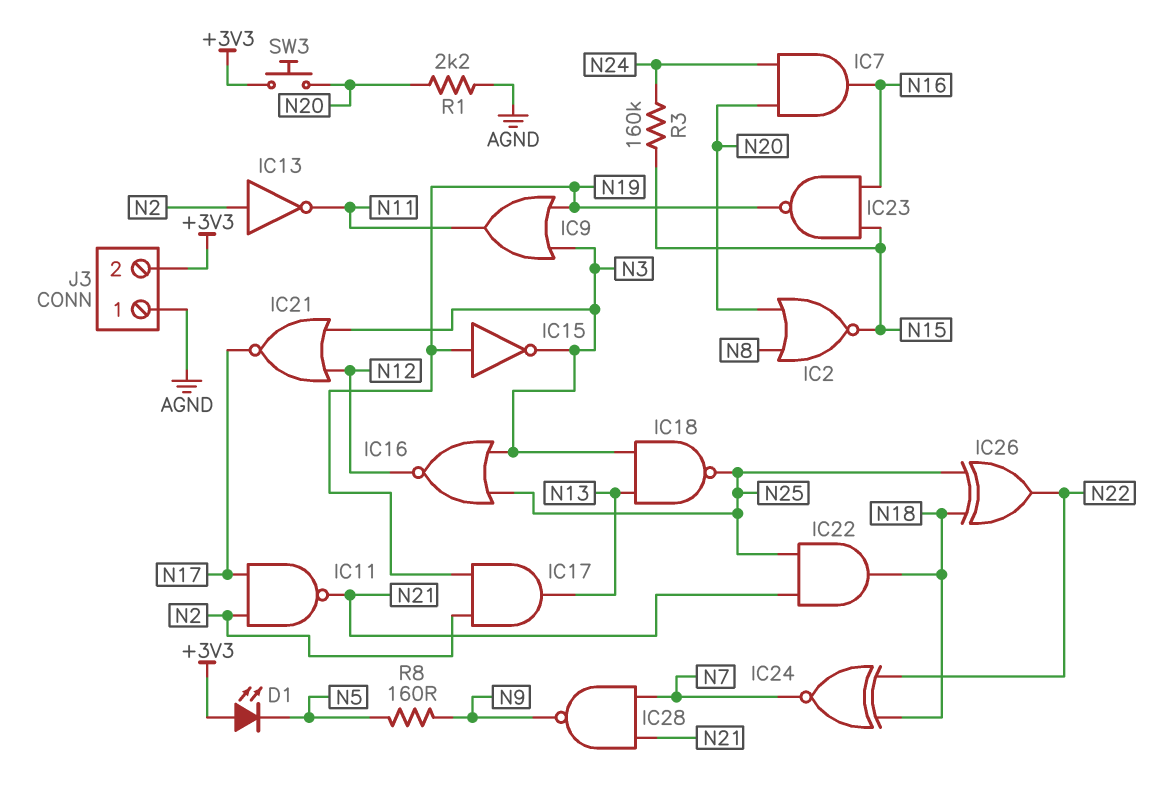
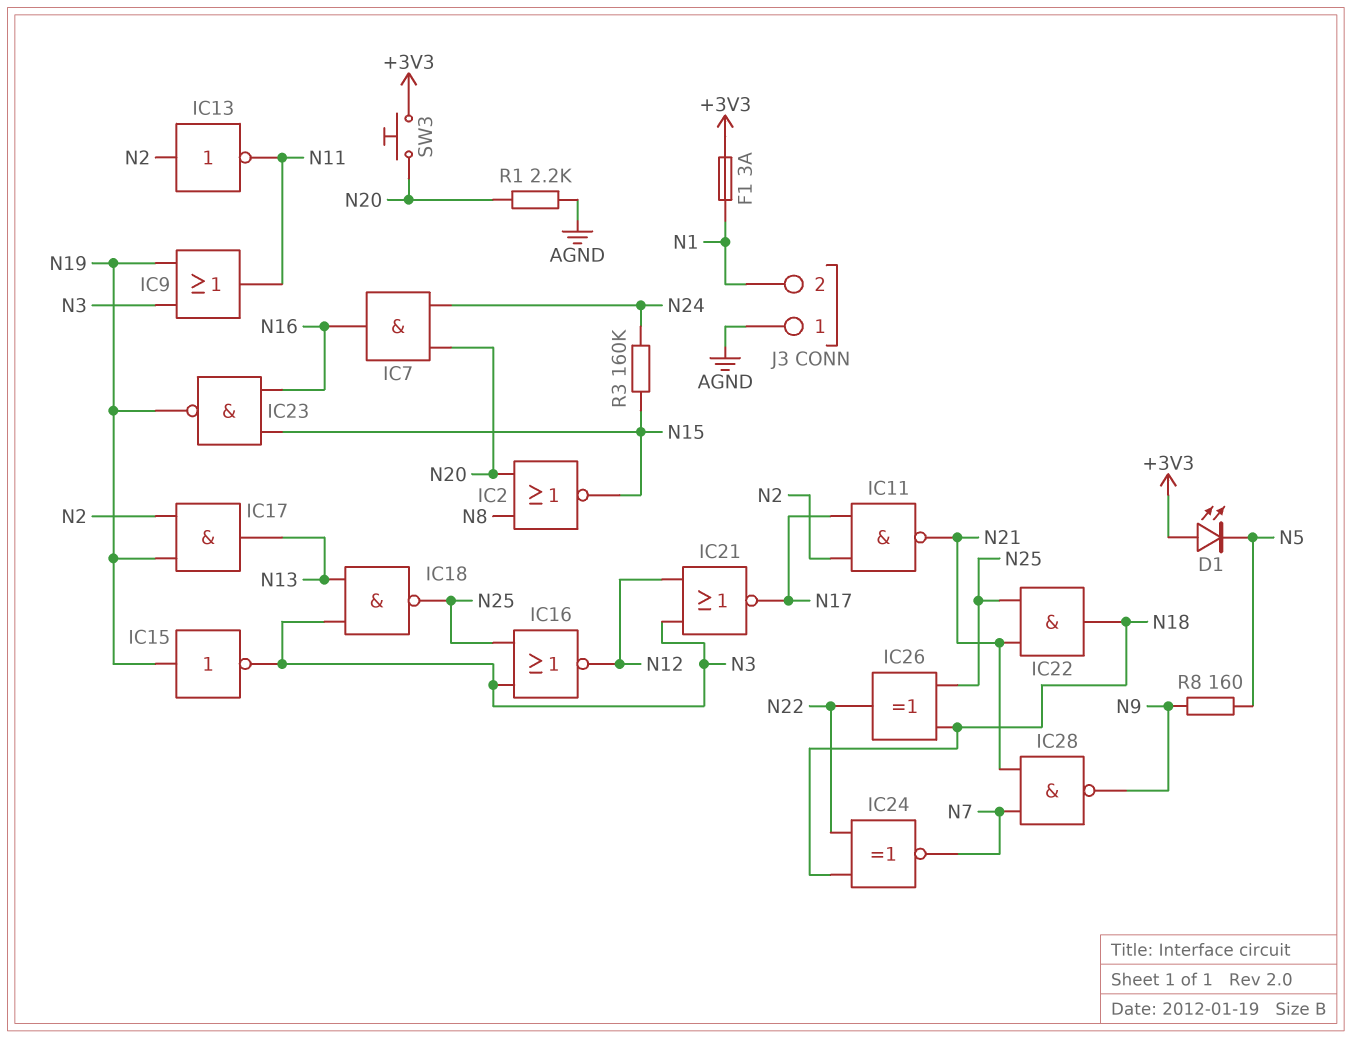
F1: none -> 3A (+3V3, N1)
J3 pin 2: +3V3 -> N1

